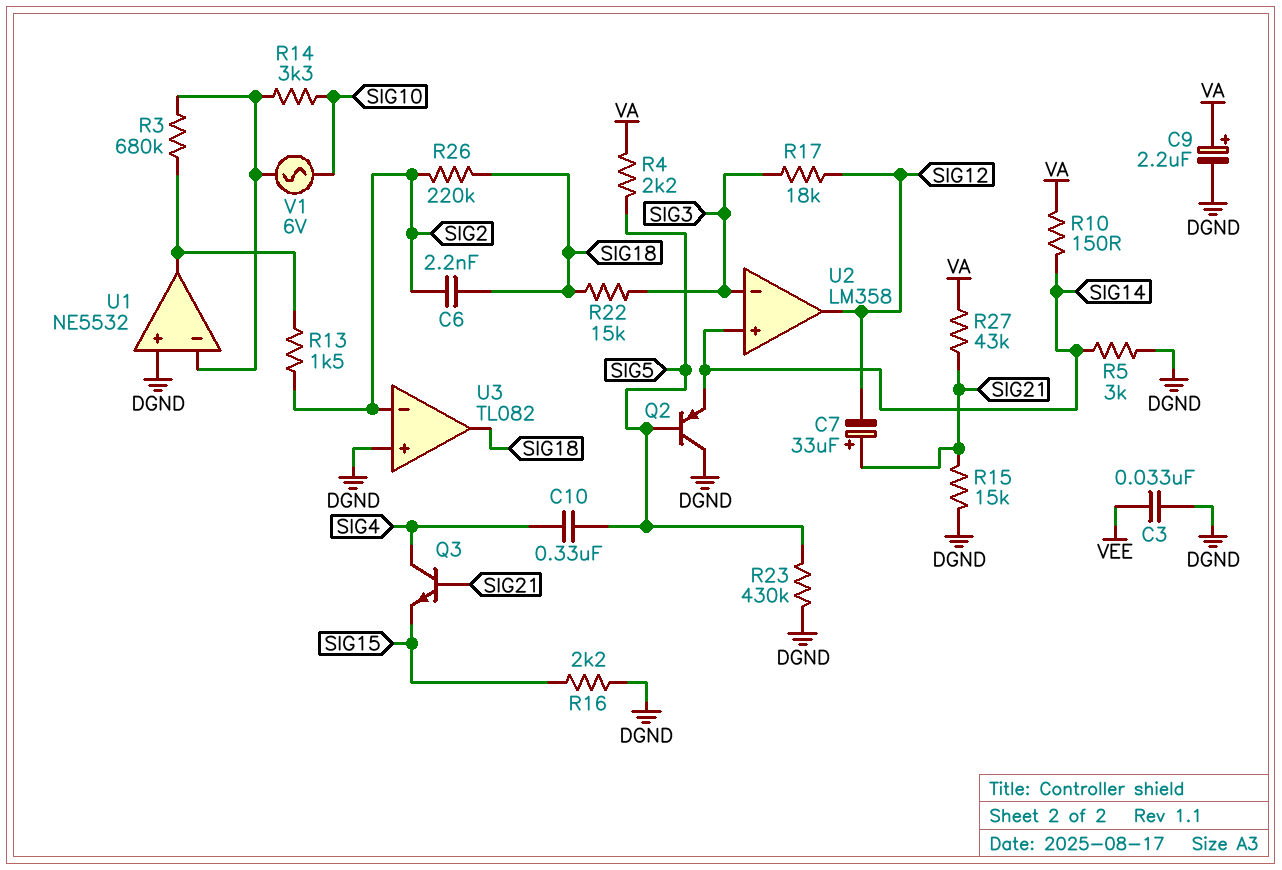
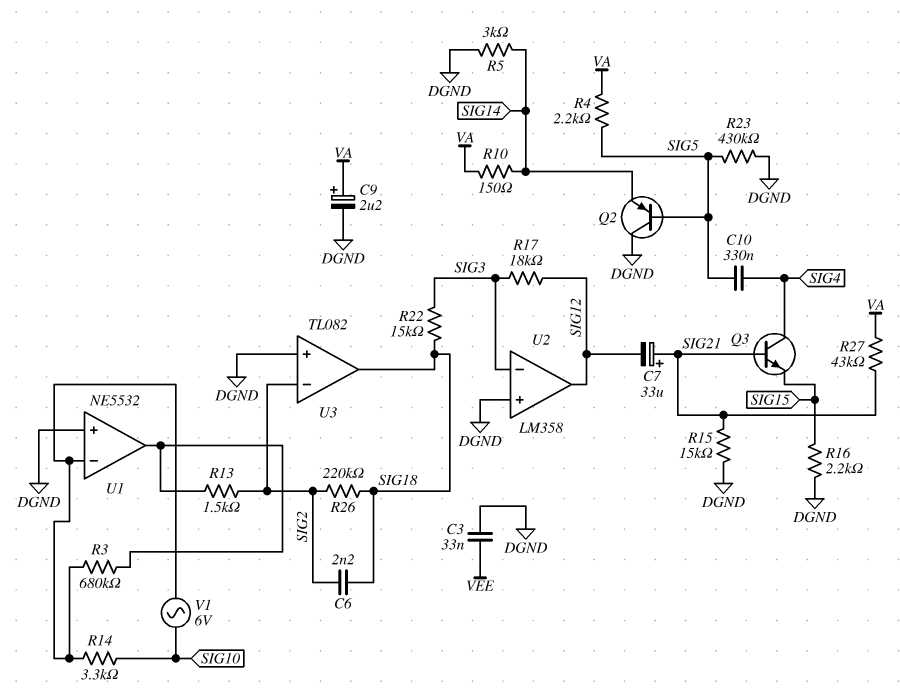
U2 pin in+: SIG14 -> DGND

